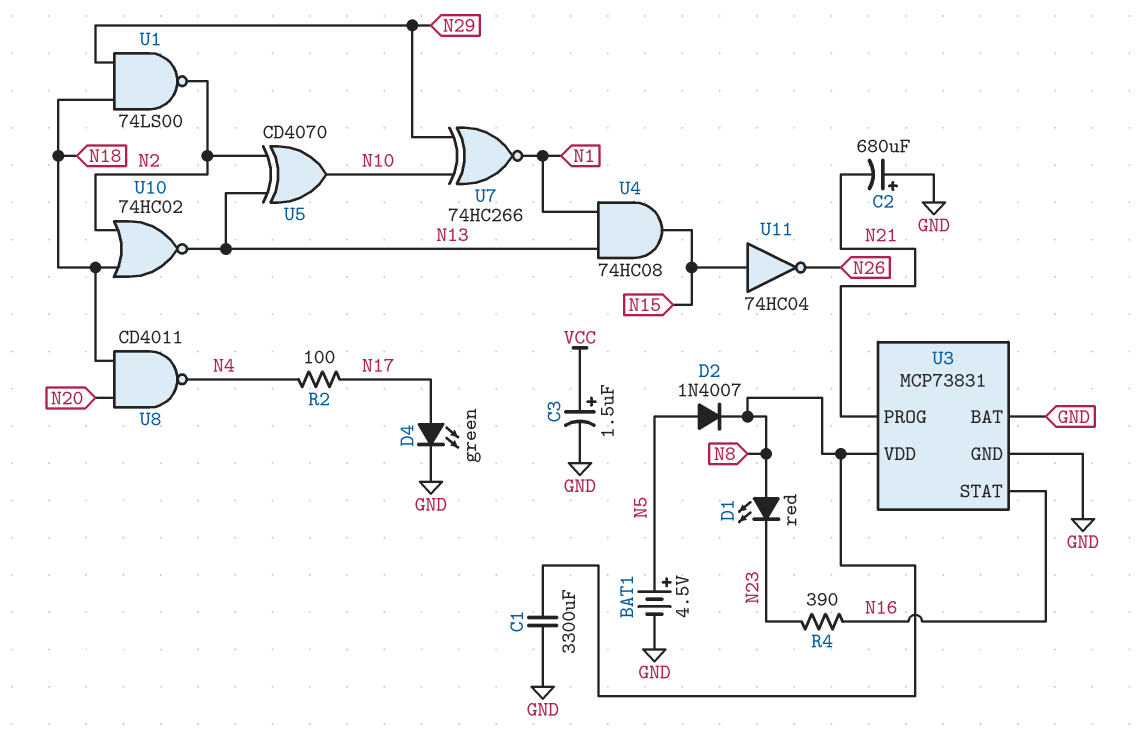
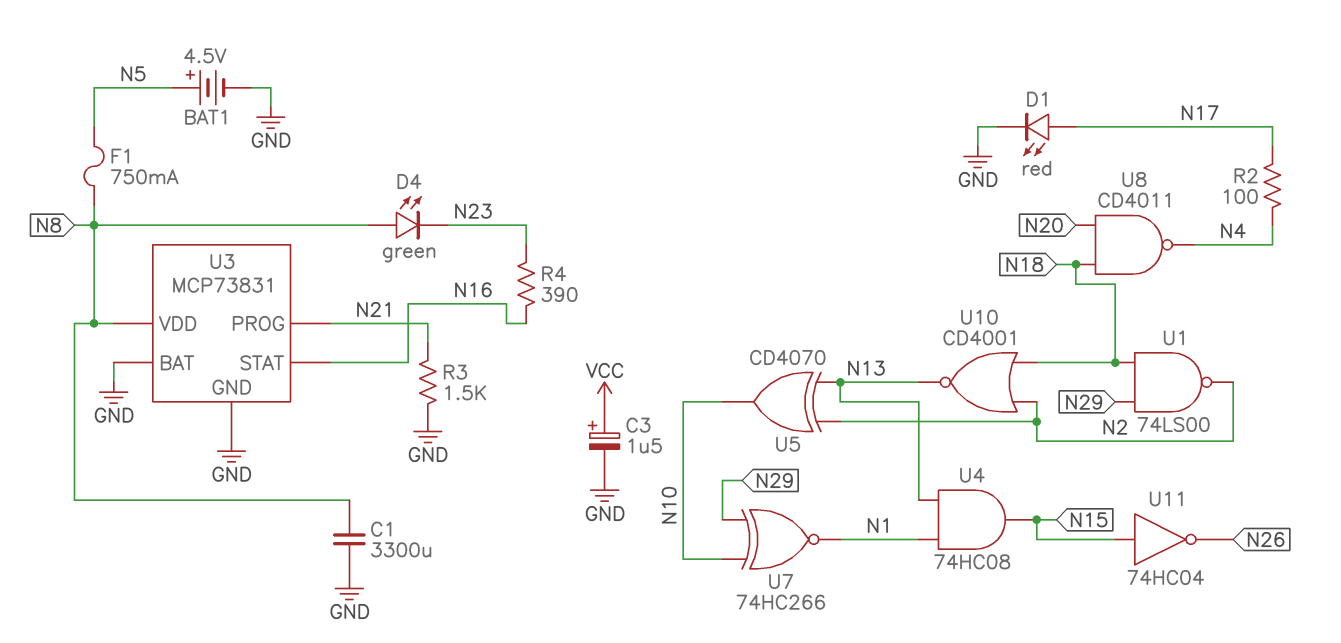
C2: 680uF (plus GND, minus N21) -> none
D1: LED red (A N8, K N23) -> LED red (A N17, K GND)
D2: diode 1N4007 (A N5, K N8) -> none
D4: LED green (A N17, K GND) -> LED green (A N8, K N23)
F1: none -> 750mA (N5, N8)
R3: none -> 1.5k (GND, N21)
U10: NOR 74HC02 (in N2, in N18, out N13) -> NOR CD4001 (in N2, in N18, out N13)

